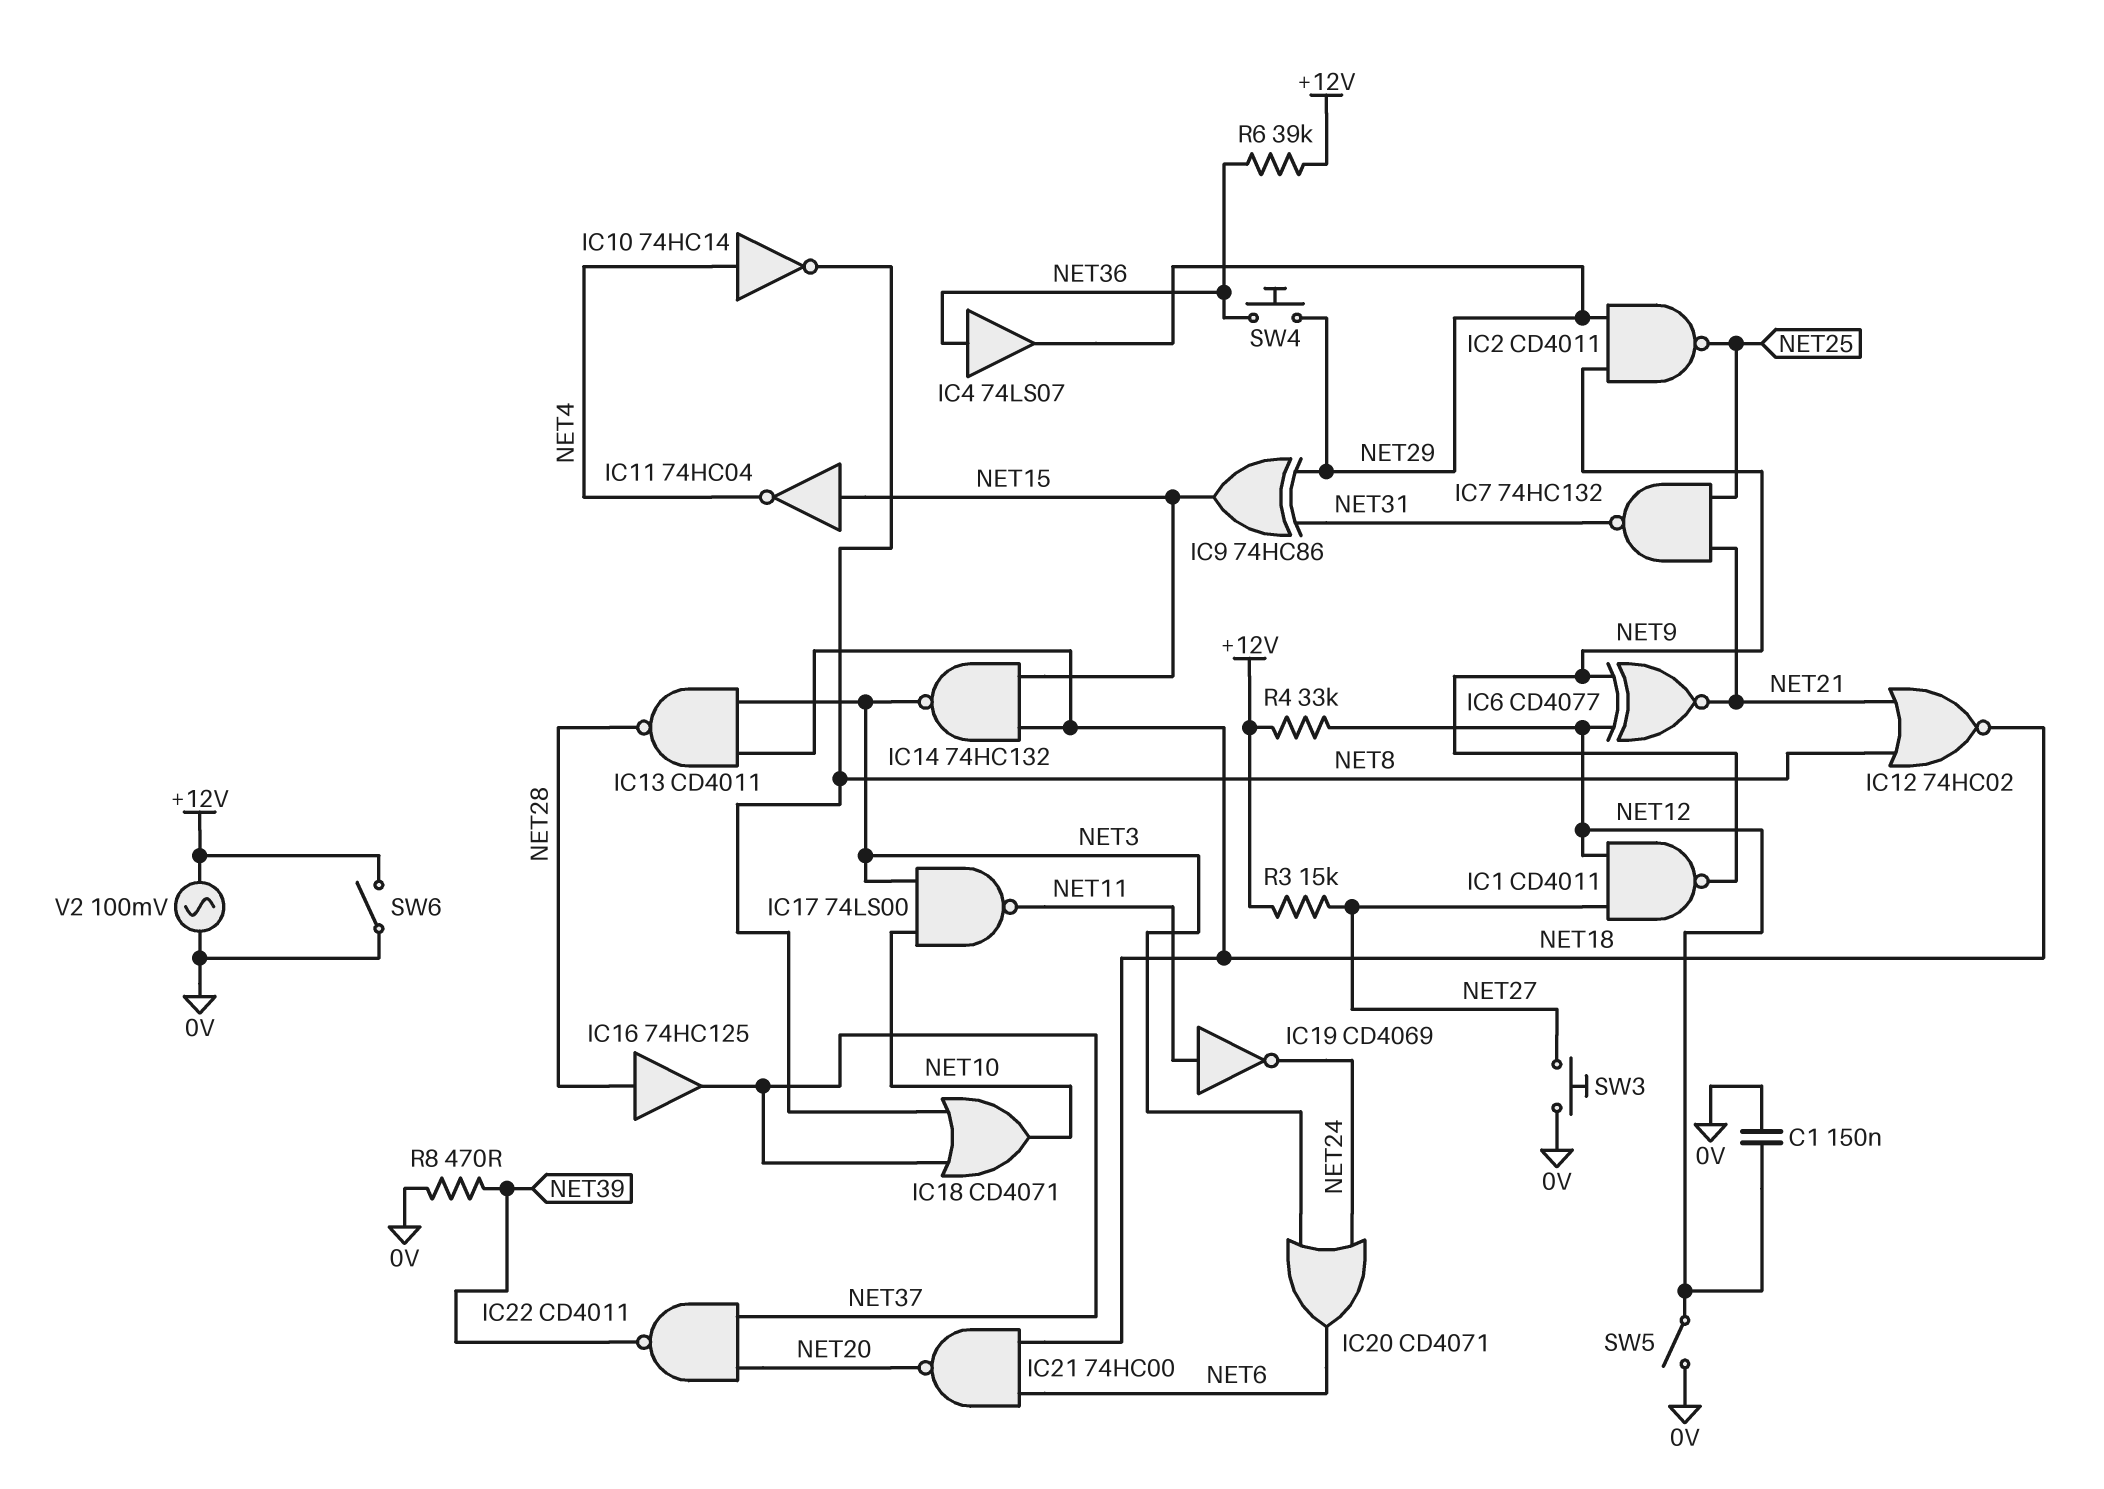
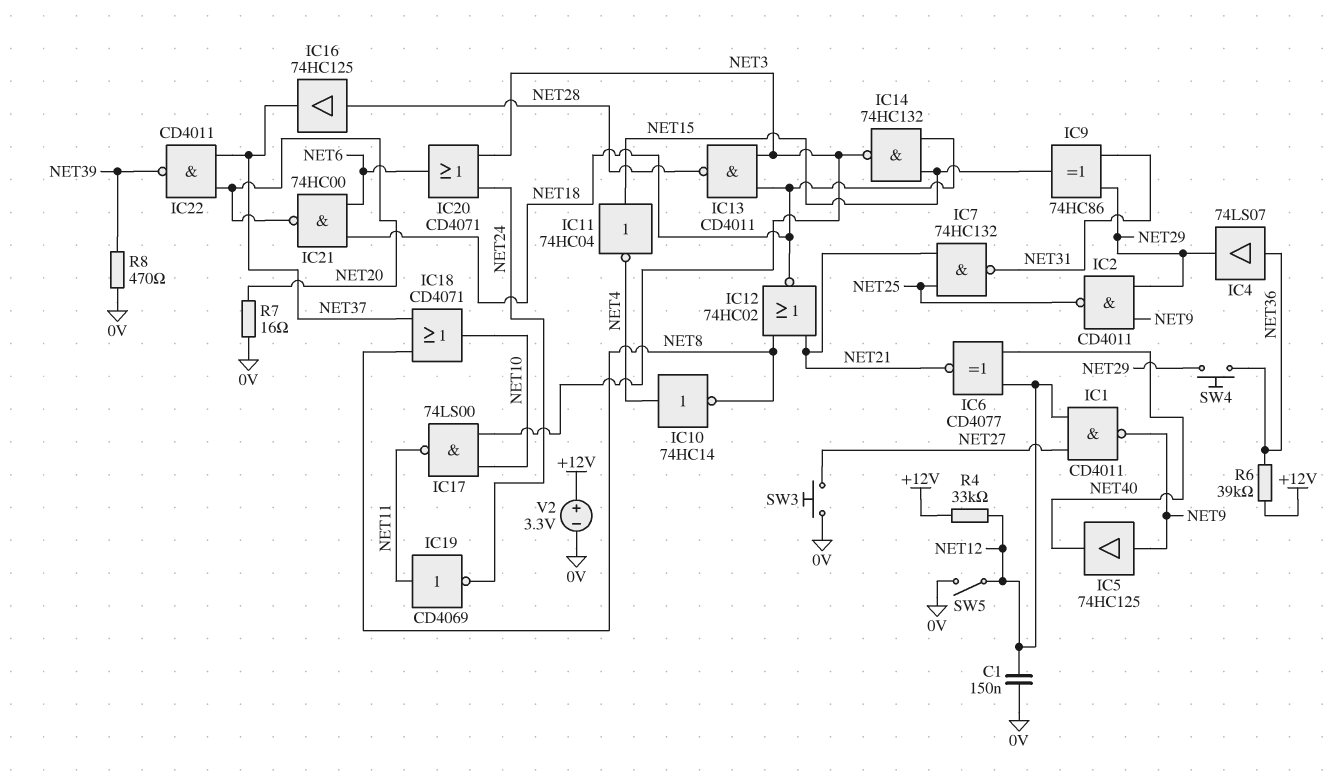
IC5: none -> buffer 74HC125 (in NET9, out NET40)
IC6: XNOR CD4077 (in NET9, in NET12, out NET21) -> XNOR CD4077 (in NET12, in NET40, out NET21)
R3: 15k (+12V, NET27) -> none
R7: none -> 16 (0V, NET20)
SW6: switch (+12V, 0V) -> none
V2: AC 100mV (+12V, 0V) -> 3.3V (plus +12V, minus 0V)

